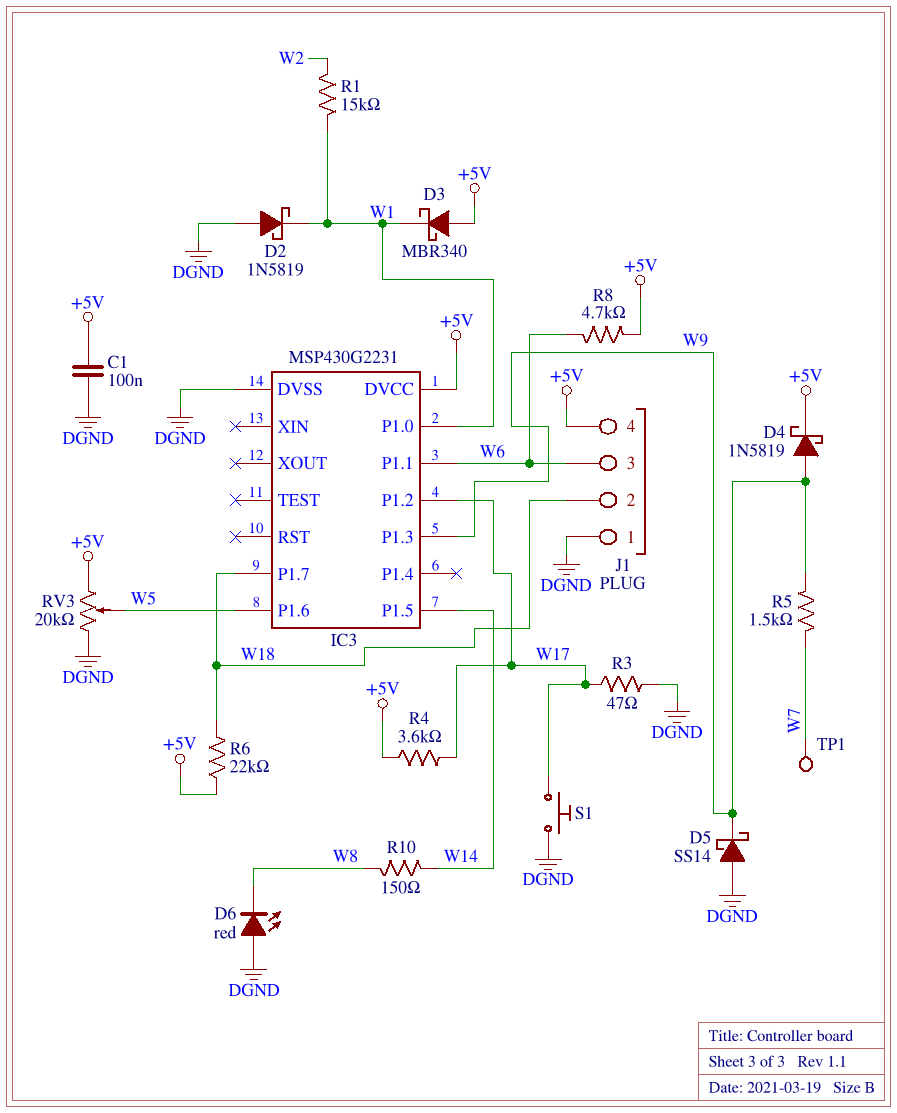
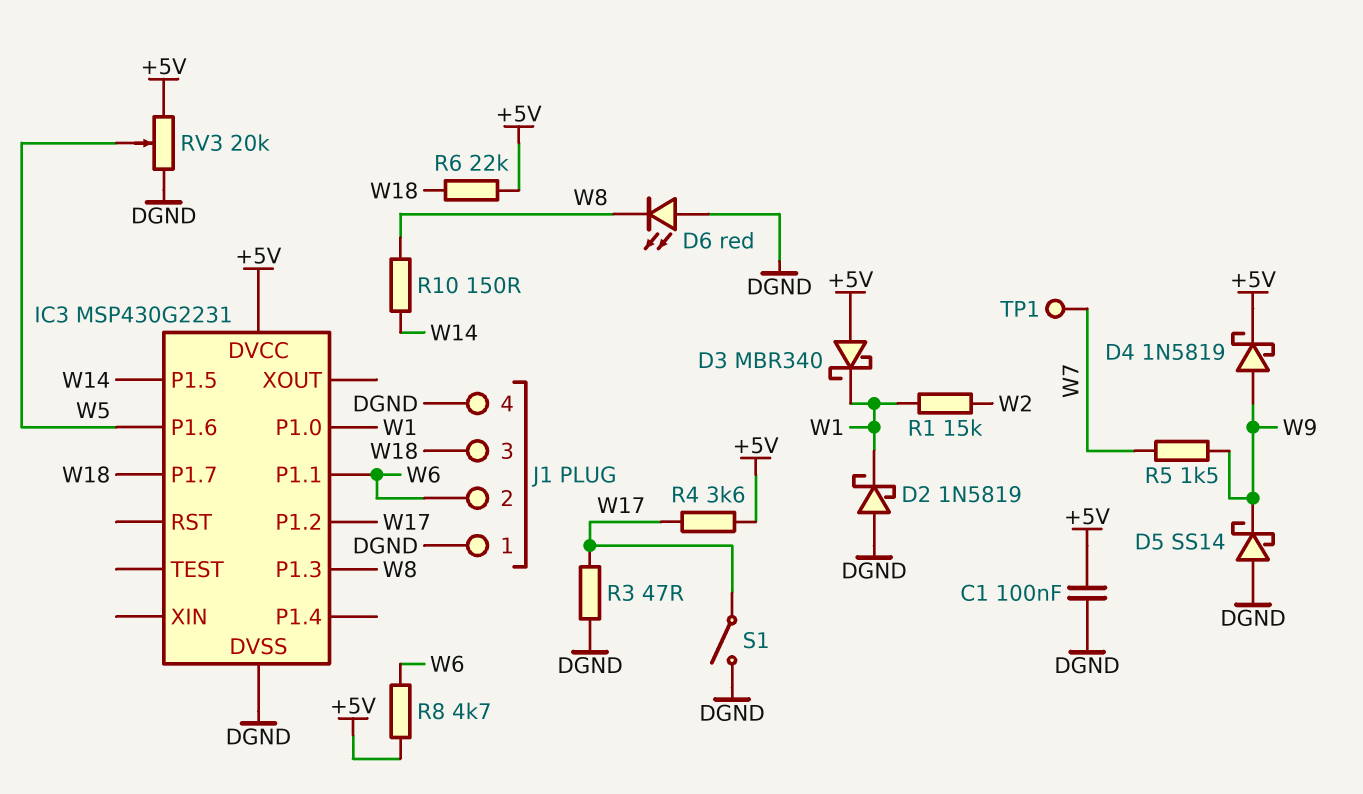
IC3 pin P1.3: W9 -> W8
J1 pin 2: W18 -> W6
J1 pin 3: W6 -> W18
J1 pin 4: +5V -> DGND
S1: button (DGND, W17) -> switch (DGND, W17)

